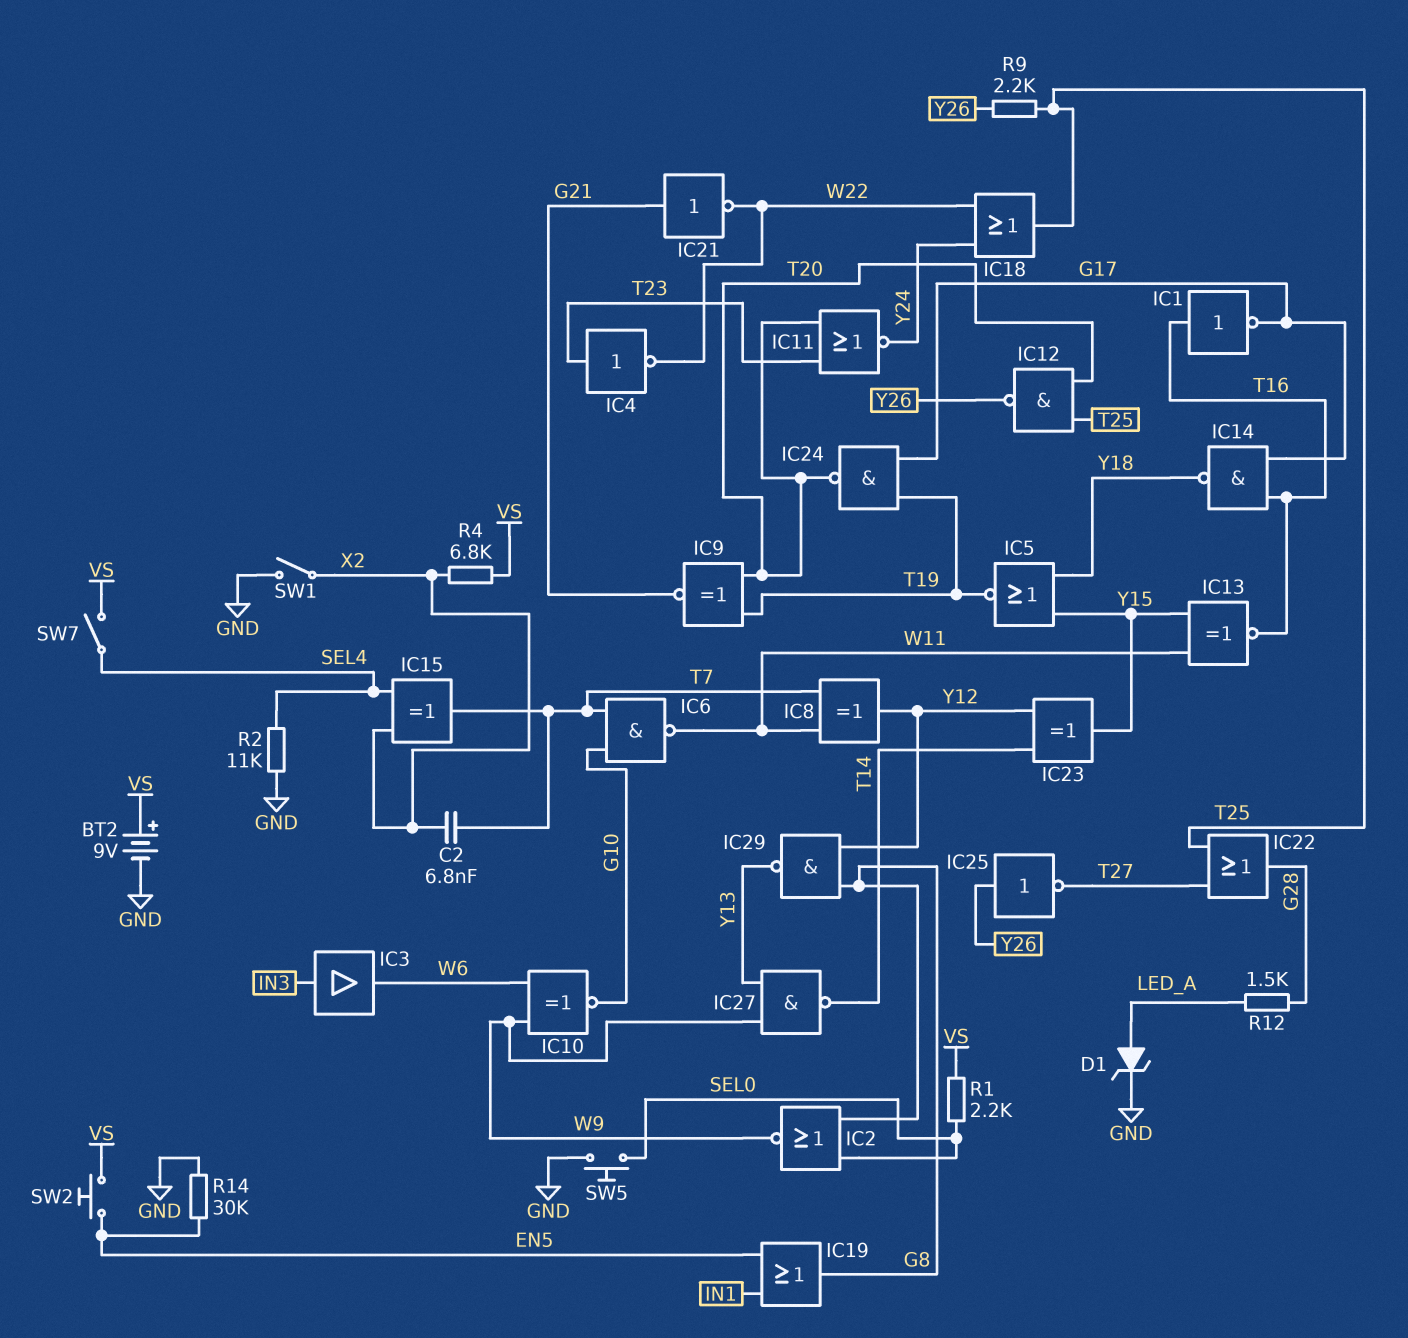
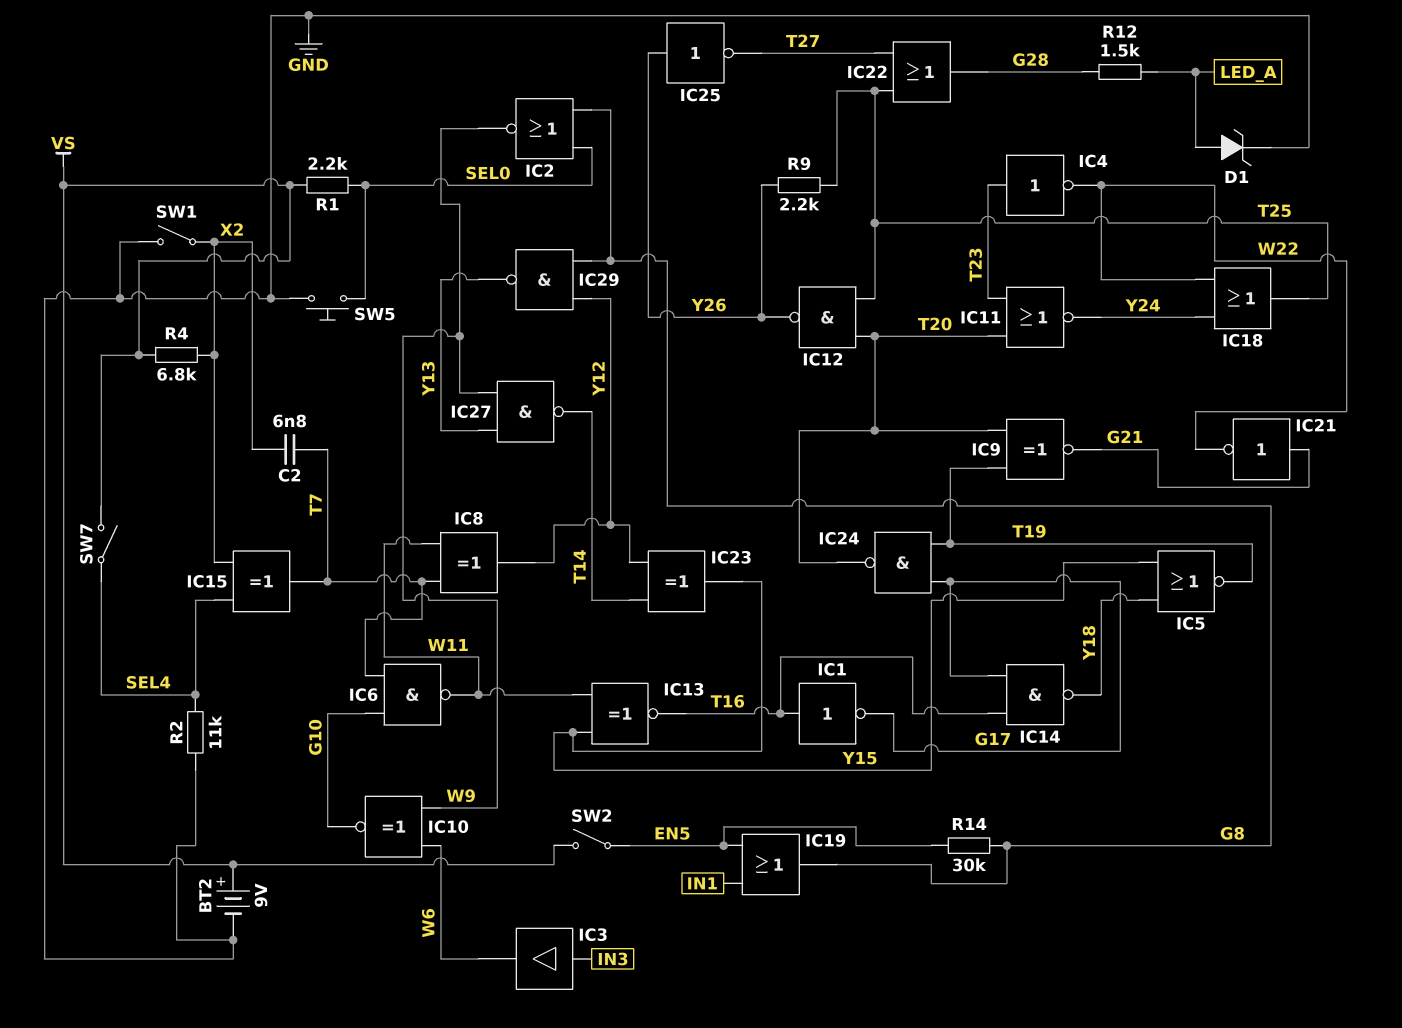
R14: 30k (EN5, GND) -> 30k (EN5, G8)
SW2: button (EN5, VS) -> switch (EN5, VS)

